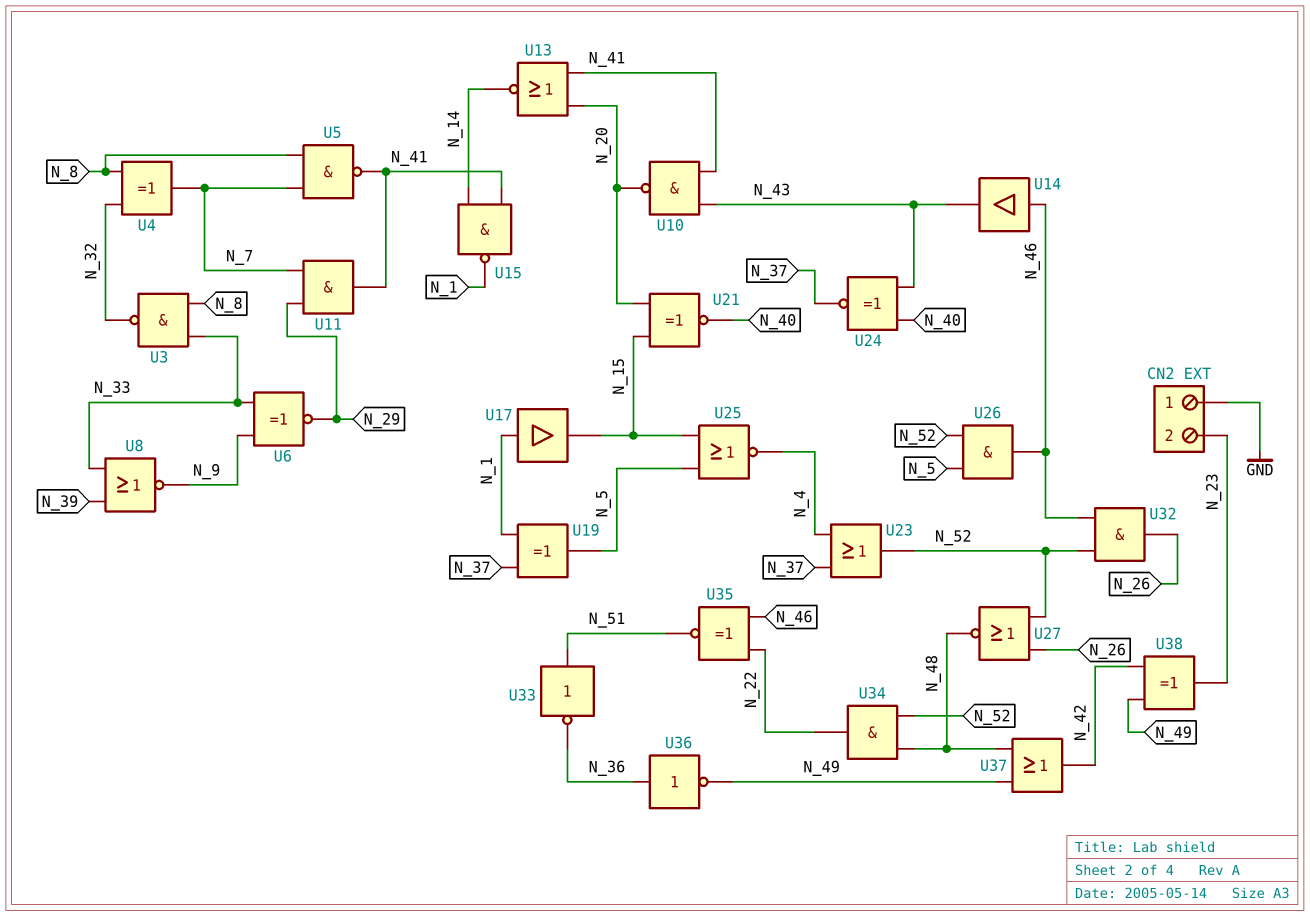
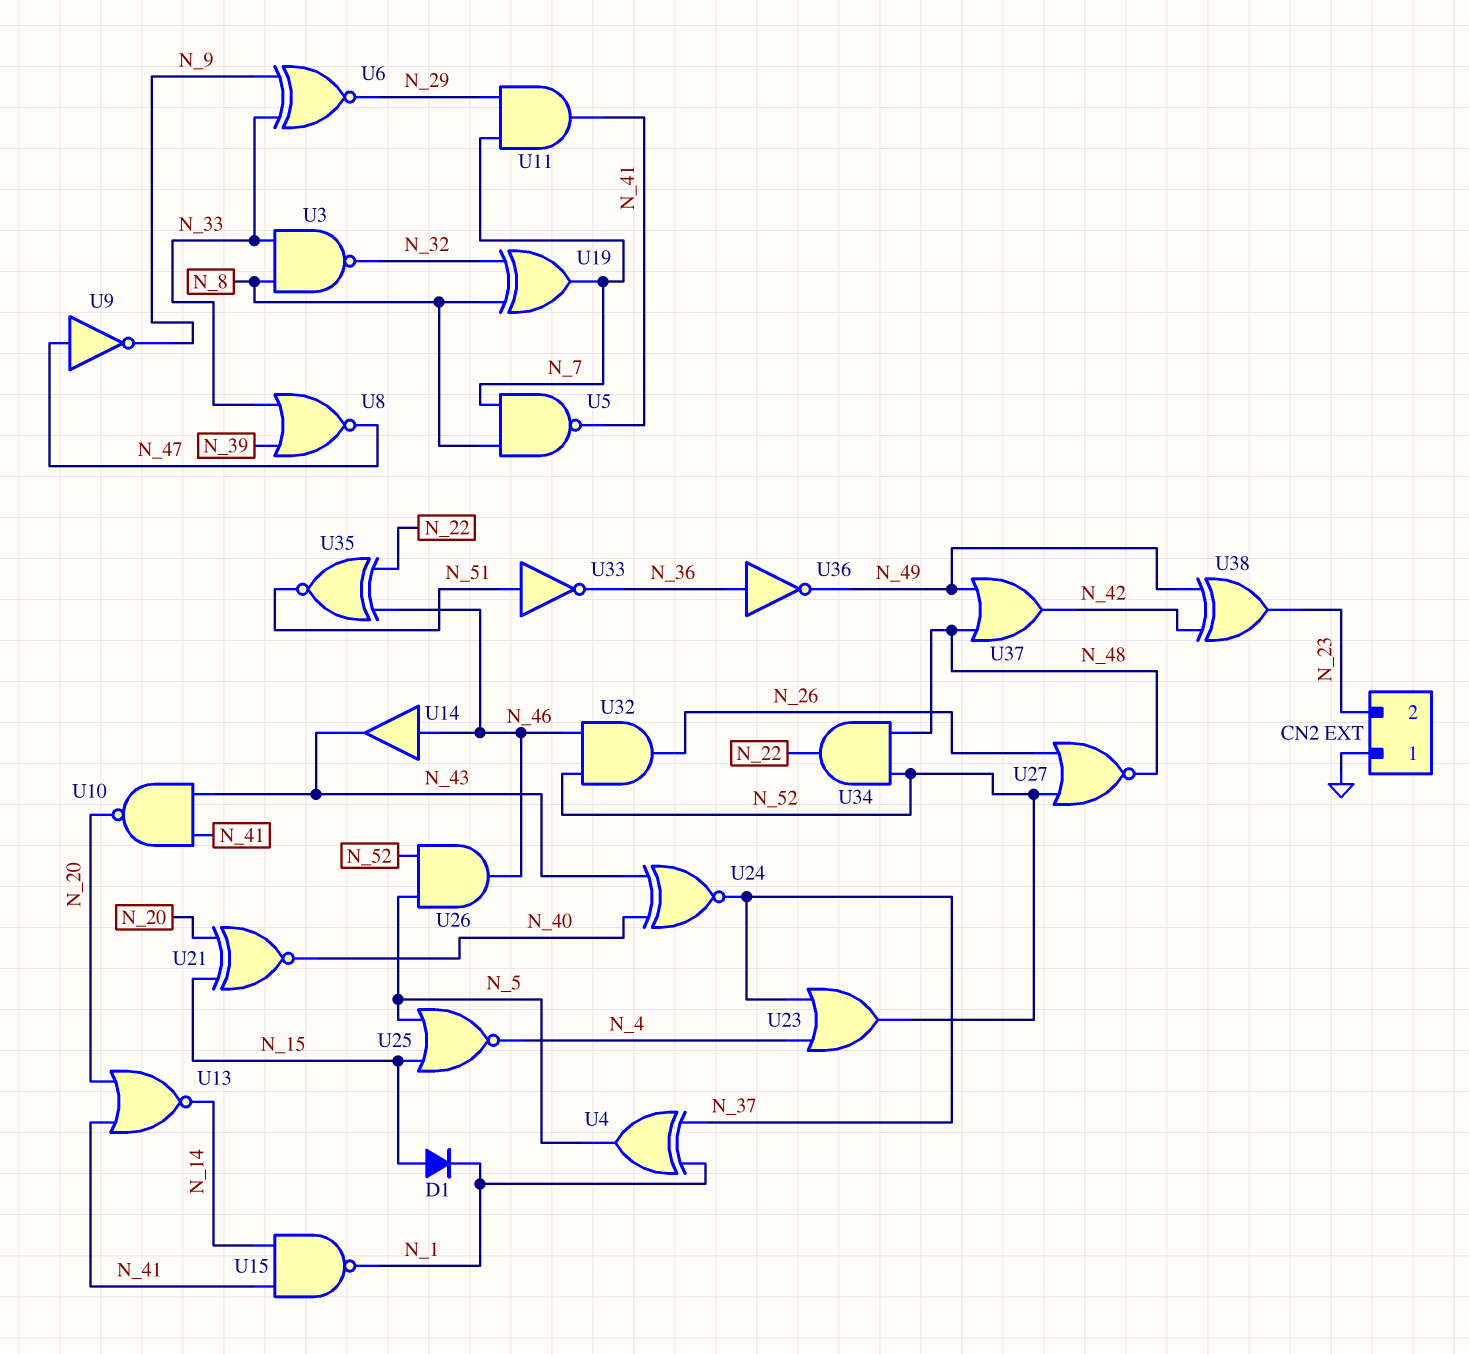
D1: none -> diode (A N_15, K N_1)
U4: XOR (in N_8, in N_32, out N_7) -> XOR (in N_1, in N_37, out N_5)
U8: NOR (in N_33, in N_39, out N_9) -> NOR (in N_33, in N_39, out N_47)
U9: none -> NOT (in N_47, out N_9)
U17: buffer (in N_1, out N_15) -> none
U19: XOR (in N_1, in N_37, out N_5) -> XOR (in N_8, in N_32, out N_7)

